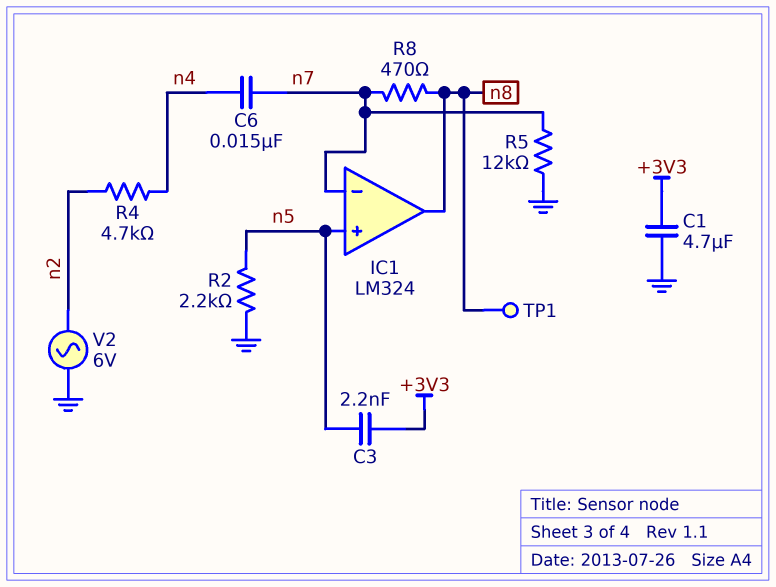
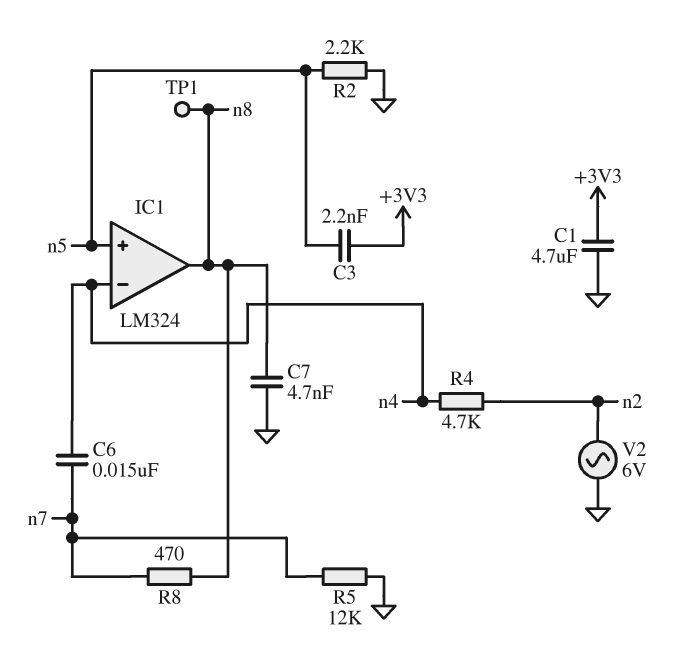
C7: none -> 4.7nF (GND, n8)
IC1 pin in-: n7 -> n4

